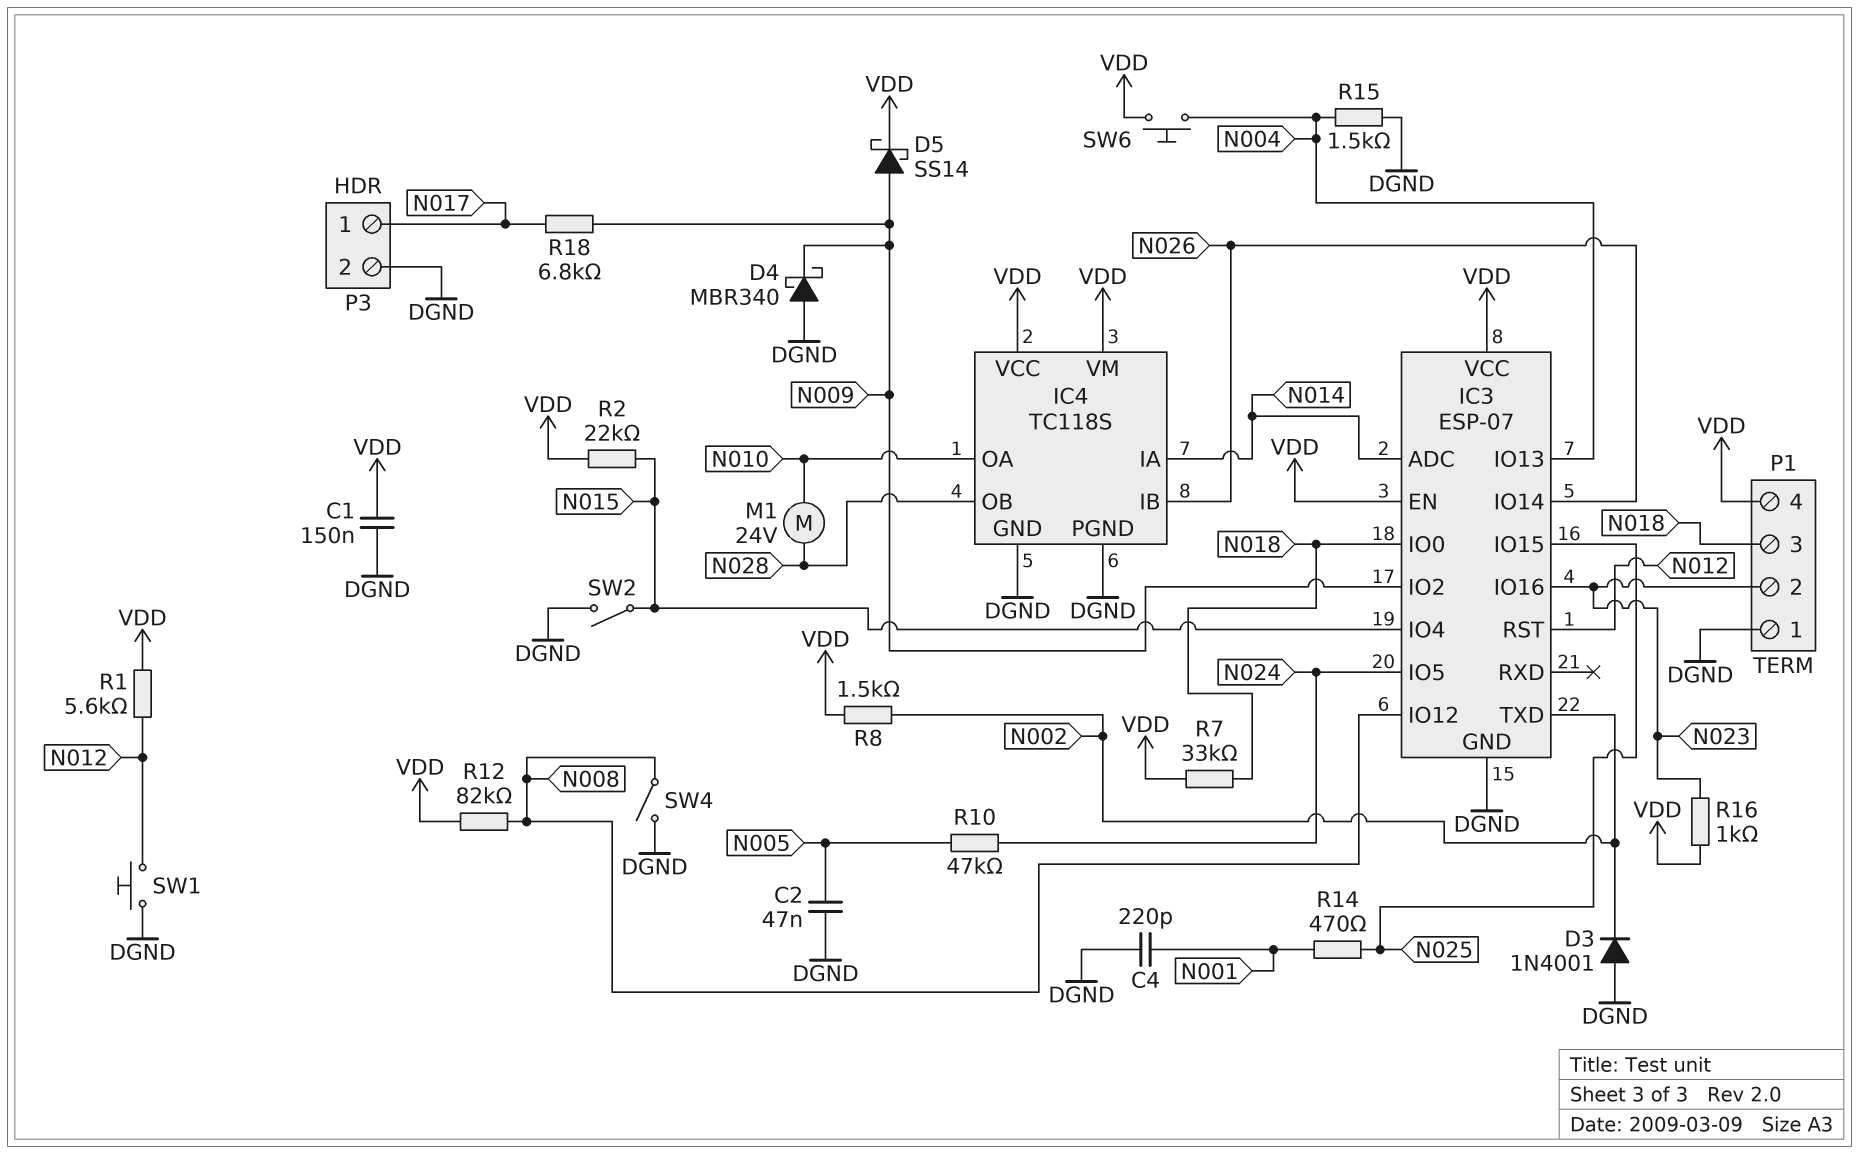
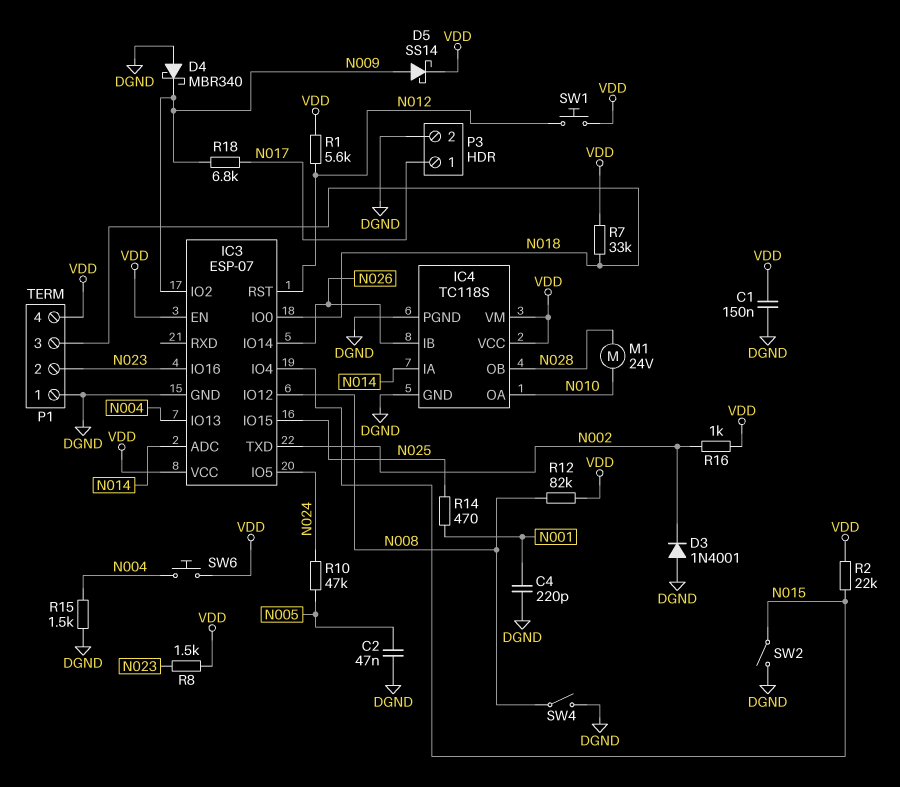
R8: 1.5k (N002, VDD) -> 1.5k (N023, VDD)
R16: 1k (N023, VDD) -> 1k (N002, VDD)
SW1: button (DGND, N012) -> button (N012, VDD)

